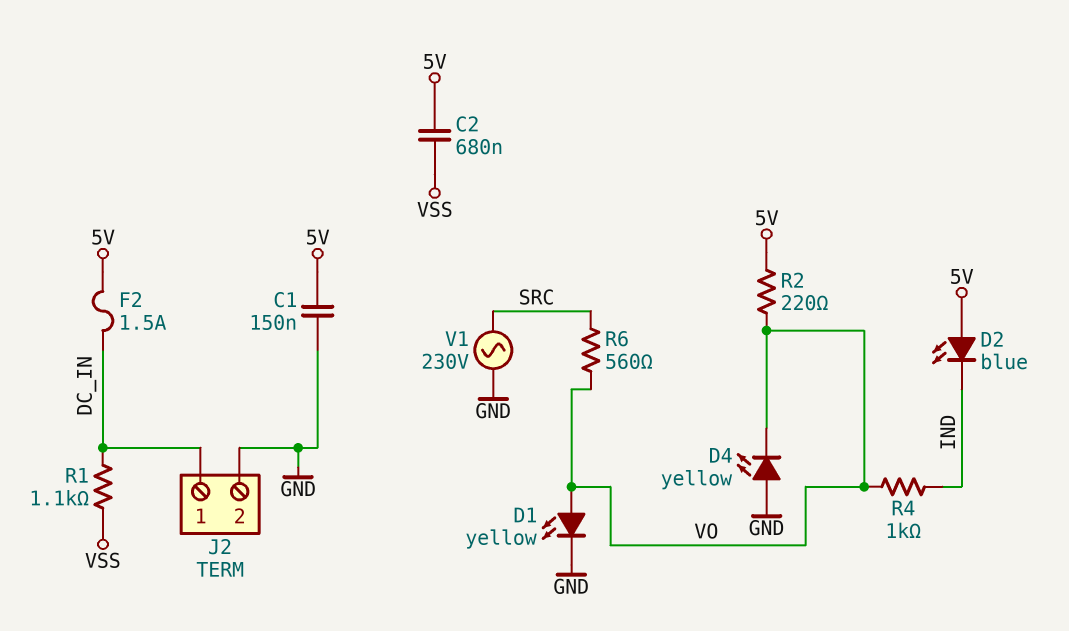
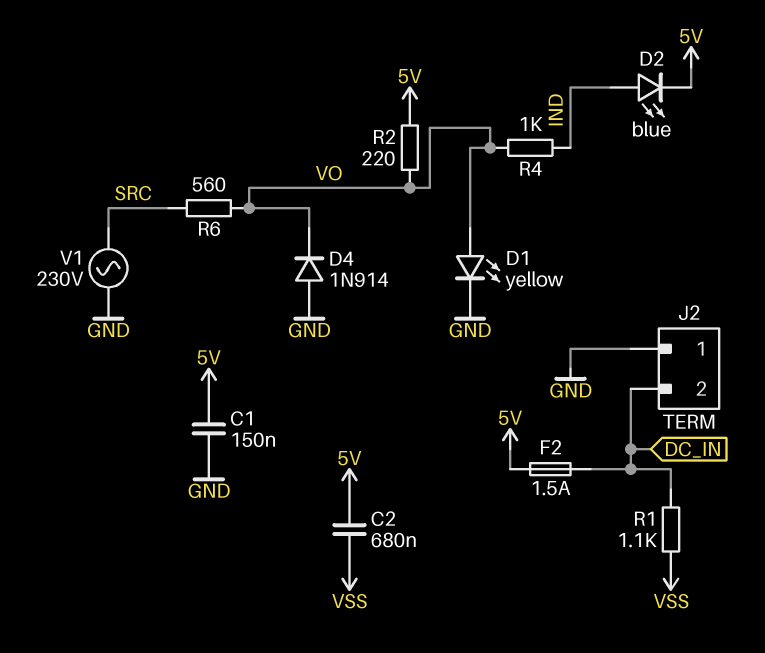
D2: LED blue (A 5V, K IND) -> LED blue (A IND, K 5V)
D4: LED yellow (A GND, K VO) -> diode 1N914 (A GND, K VO)
J2 pin 1: DC_IN -> GND
J2 pin 2: GND -> DC_IN

